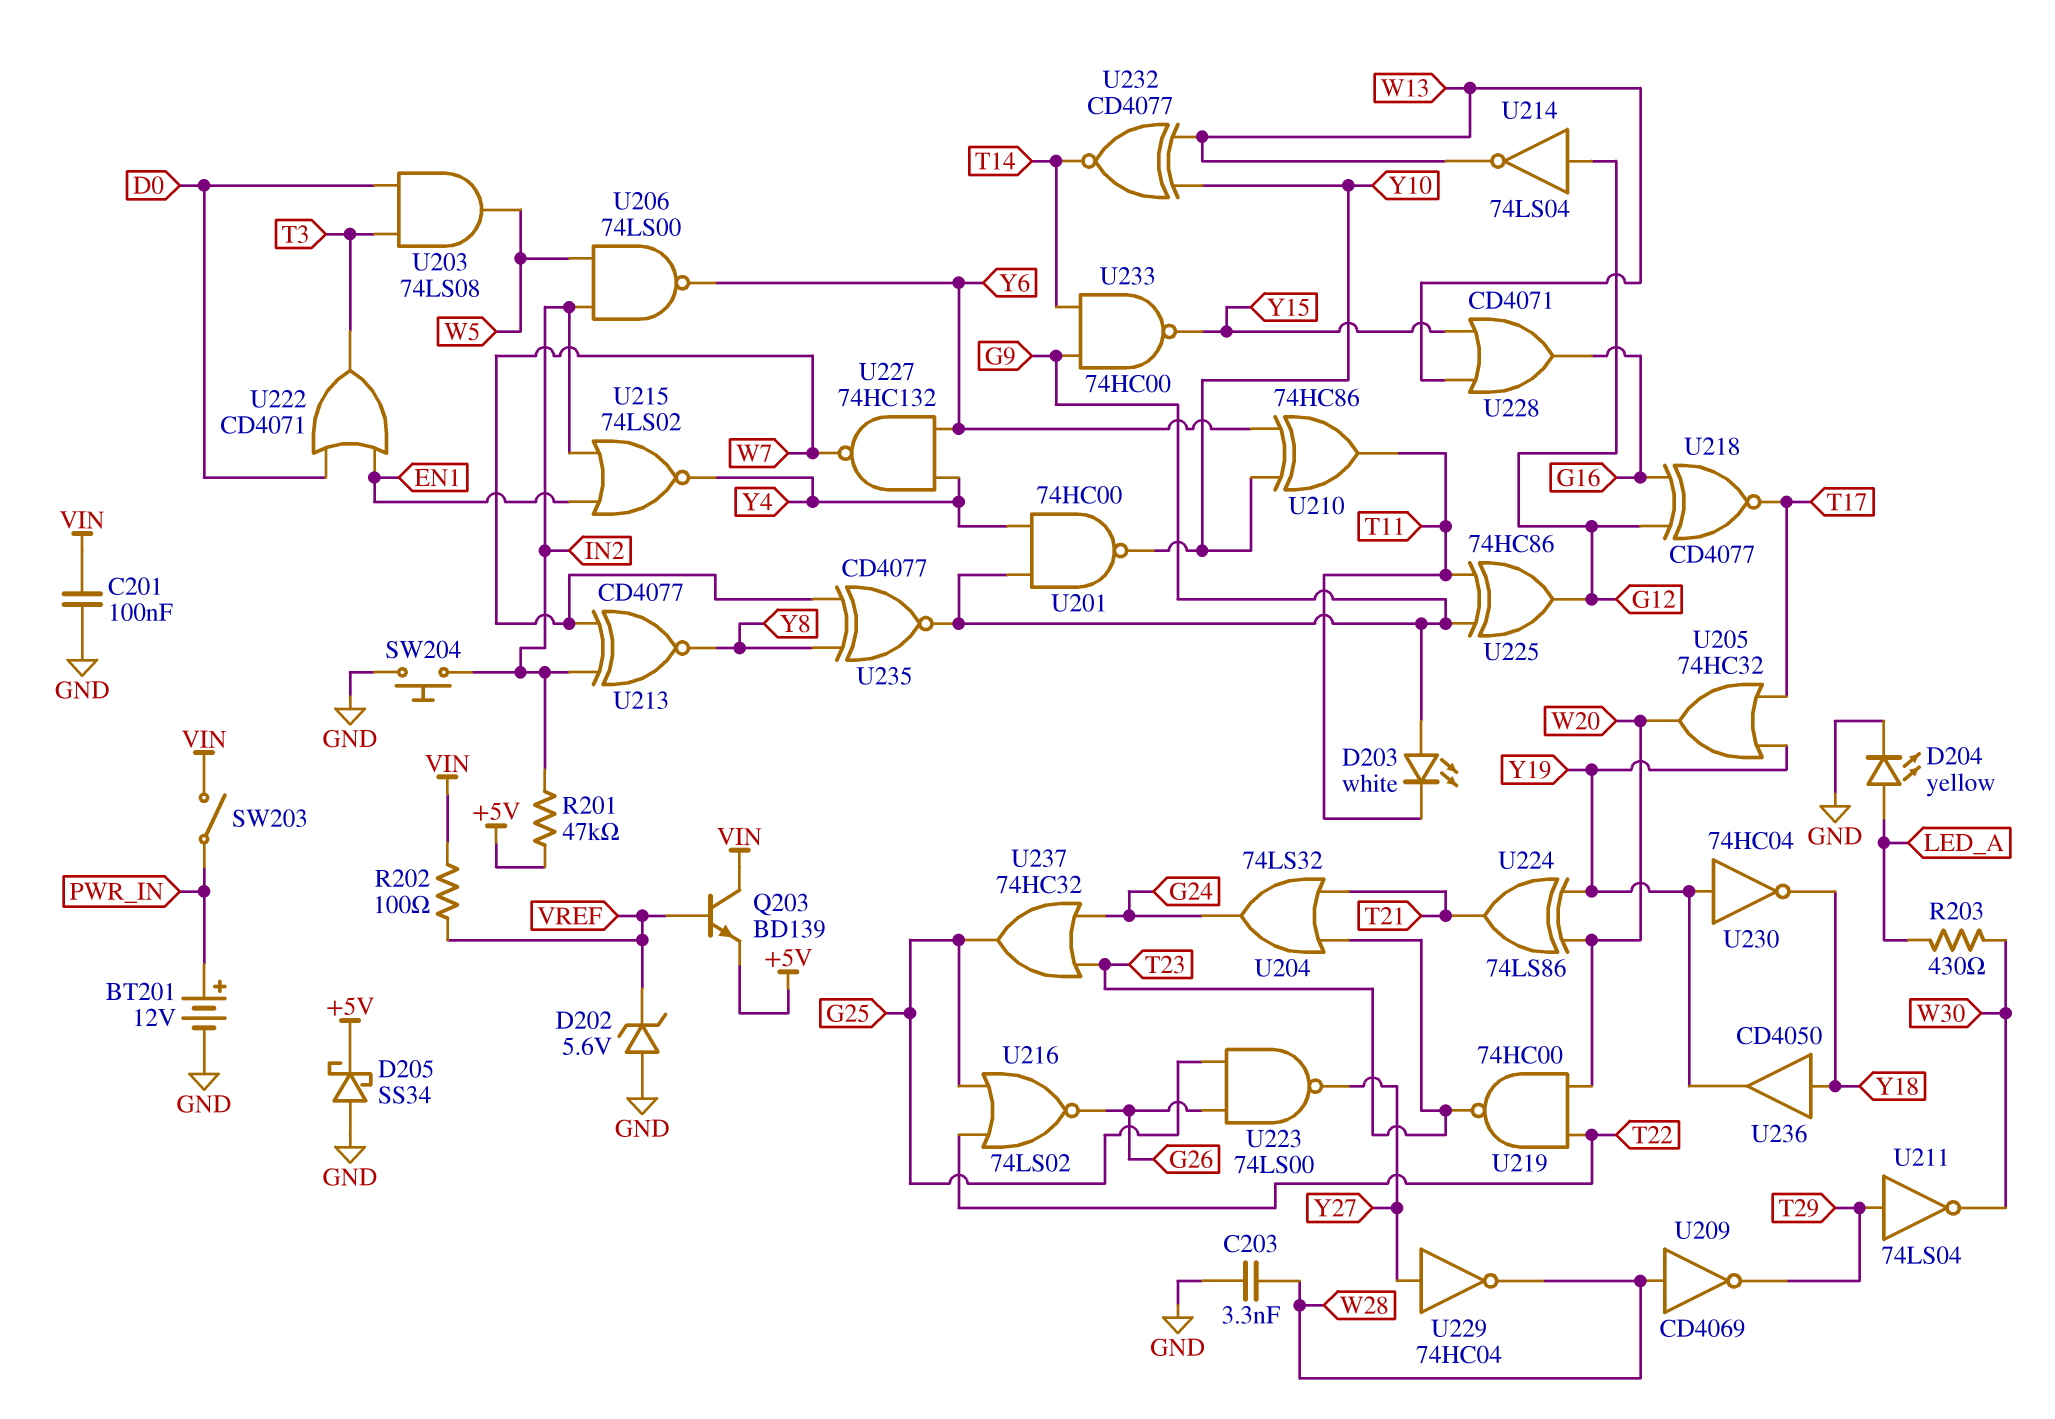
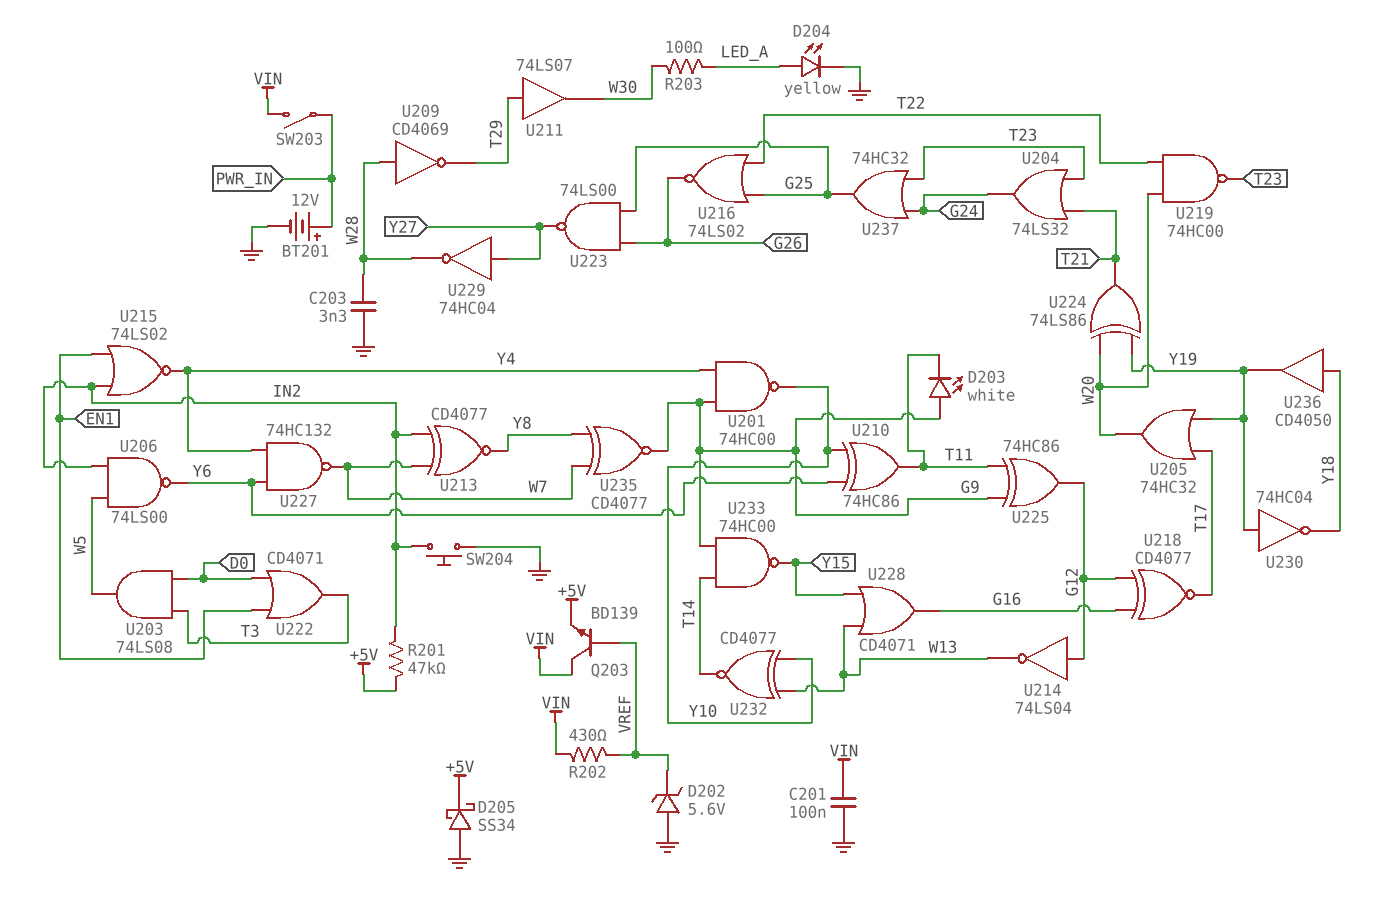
R202: 100 (VIN, VREF) -> 430 (VIN, VREF)
R203: 430 (LED_A, W30) -> 100 (LED_A, W30)
U211: NOT 74LS04 (in T29, out W30) -> buffer 74LS07 (in T29, out W30)

